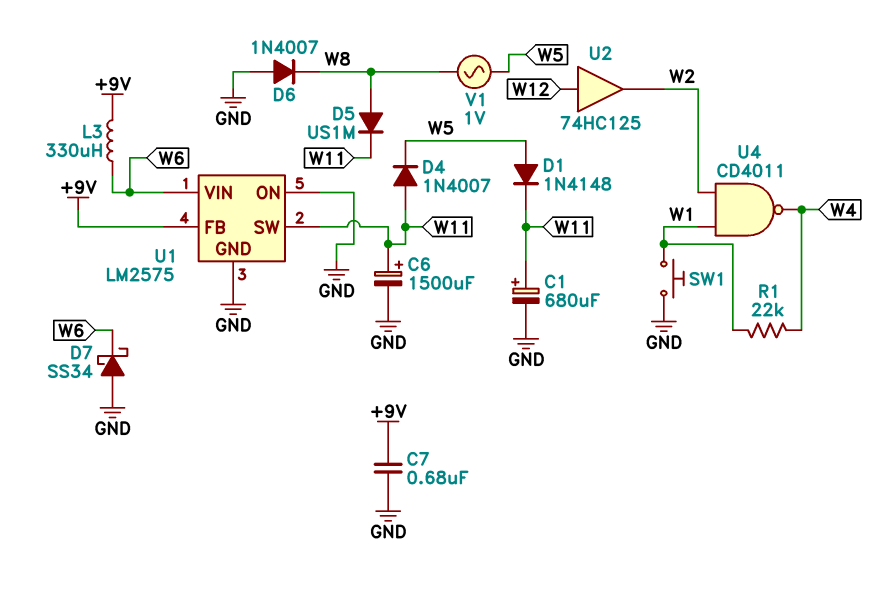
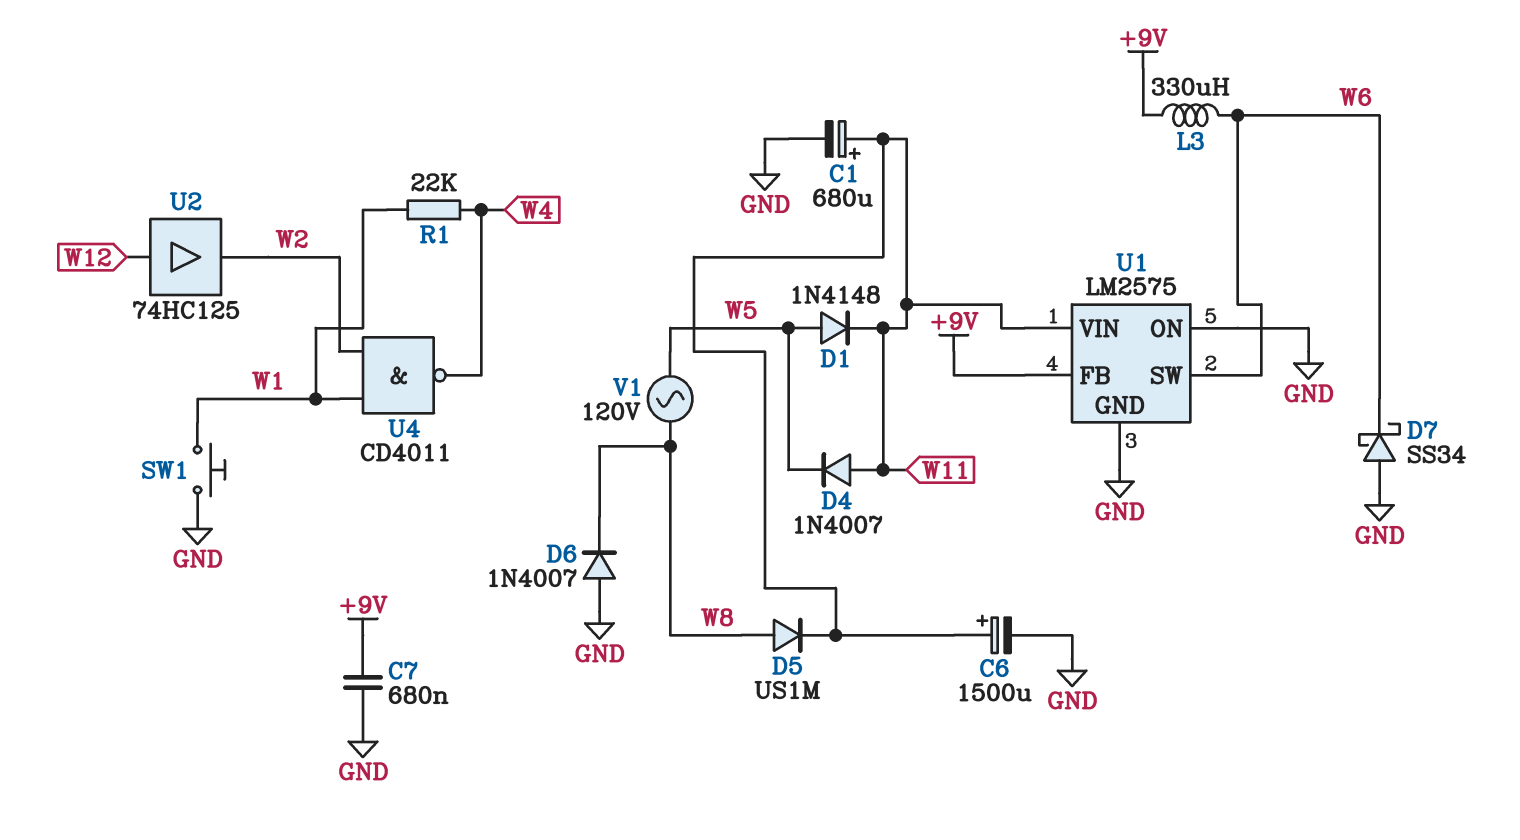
U1 pin SW: W11 -> W6
U1 pin VIN: W6 -> W11
V1: AC 1V (W5, W8) -> AC 120V (W5, W8)

